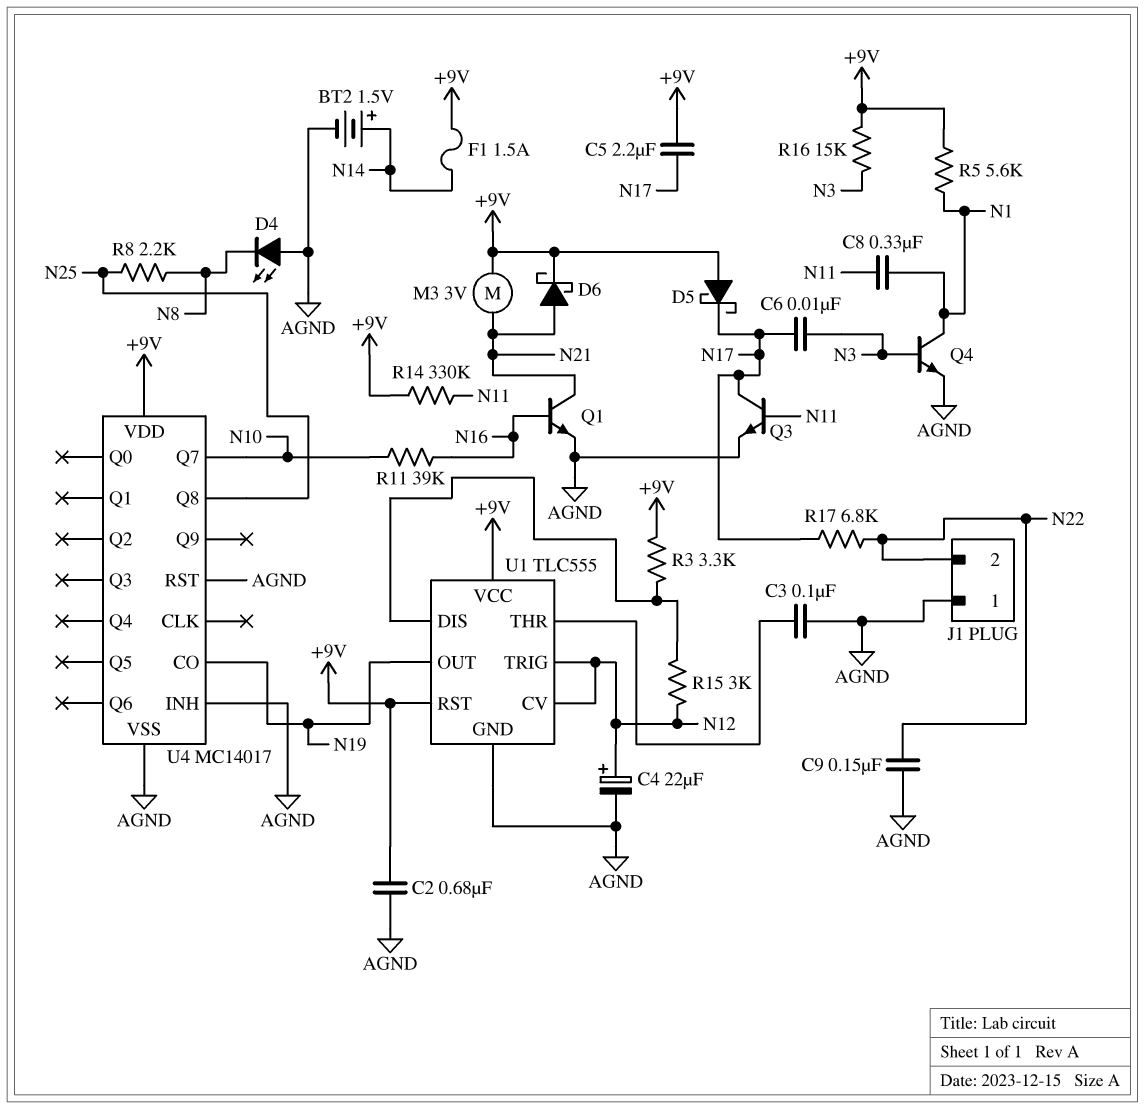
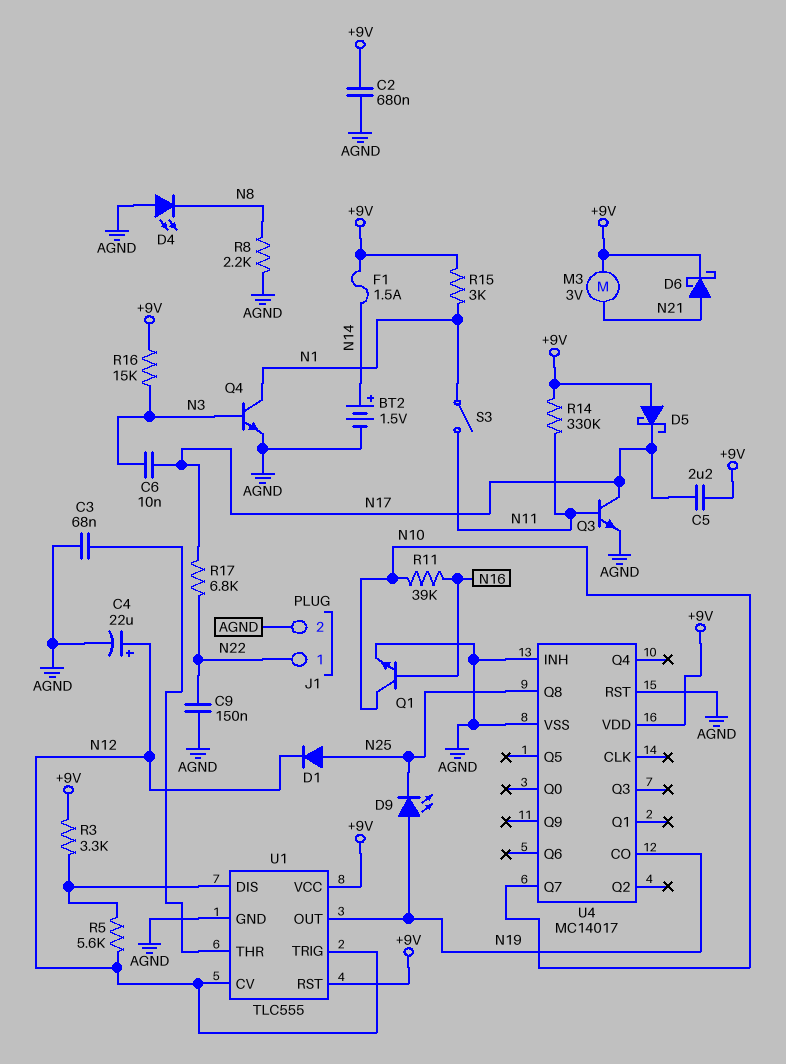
C3: 100nF (AGND, U1/THR) -> 68nF (AGND, U1/THR)
C8: 330nF (N1, N11) -> none
D1: none -> diode (A N25, K N12)
D9: none -> LED (A N19, K N25)
J1 pin 1: AGND -> N22
J1 pin 2: N22 -> AGND
Q1: NPN (B N16, C N21, E AGND) -> NPN (B N16, C N10, E AGND)
R5: 5.6k (+9V, N1) -> 5.6k (N12, U1/DIS)
R8: 2.2k (N8, N25) -> 2.2k (AGND, N8)
R15: 3k (N12, U1/DIS) -> 3k (+9V, N1)
S3: none -> switch (N1, N11)

